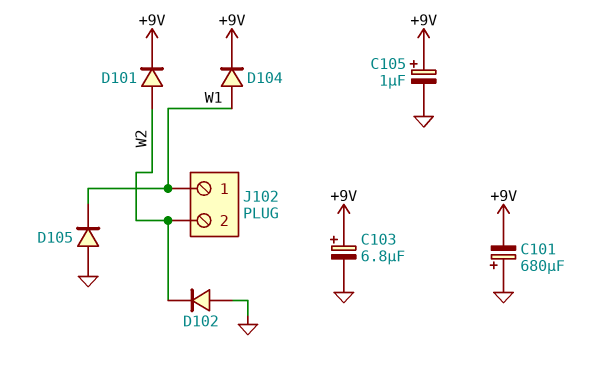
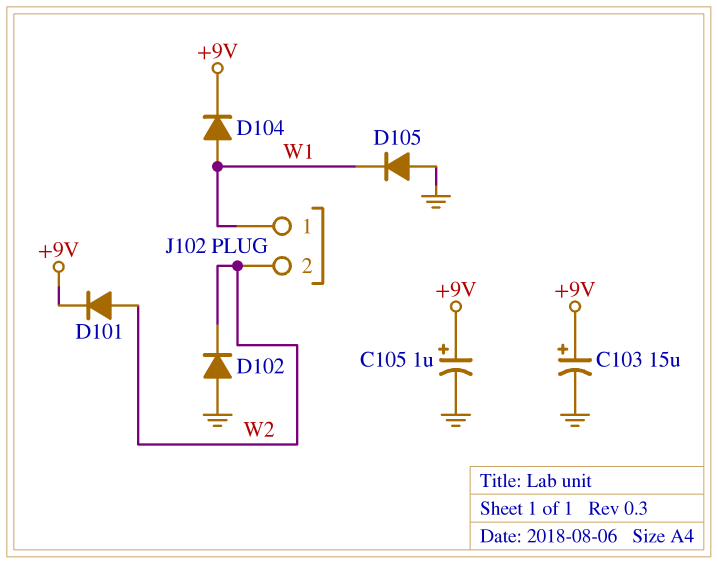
C101: 680uF (plus GND, minus +9V) -> none
C103: 6.8uF (plus +9V, minus GND) -> 15uF (plus +9V, minus GND)

